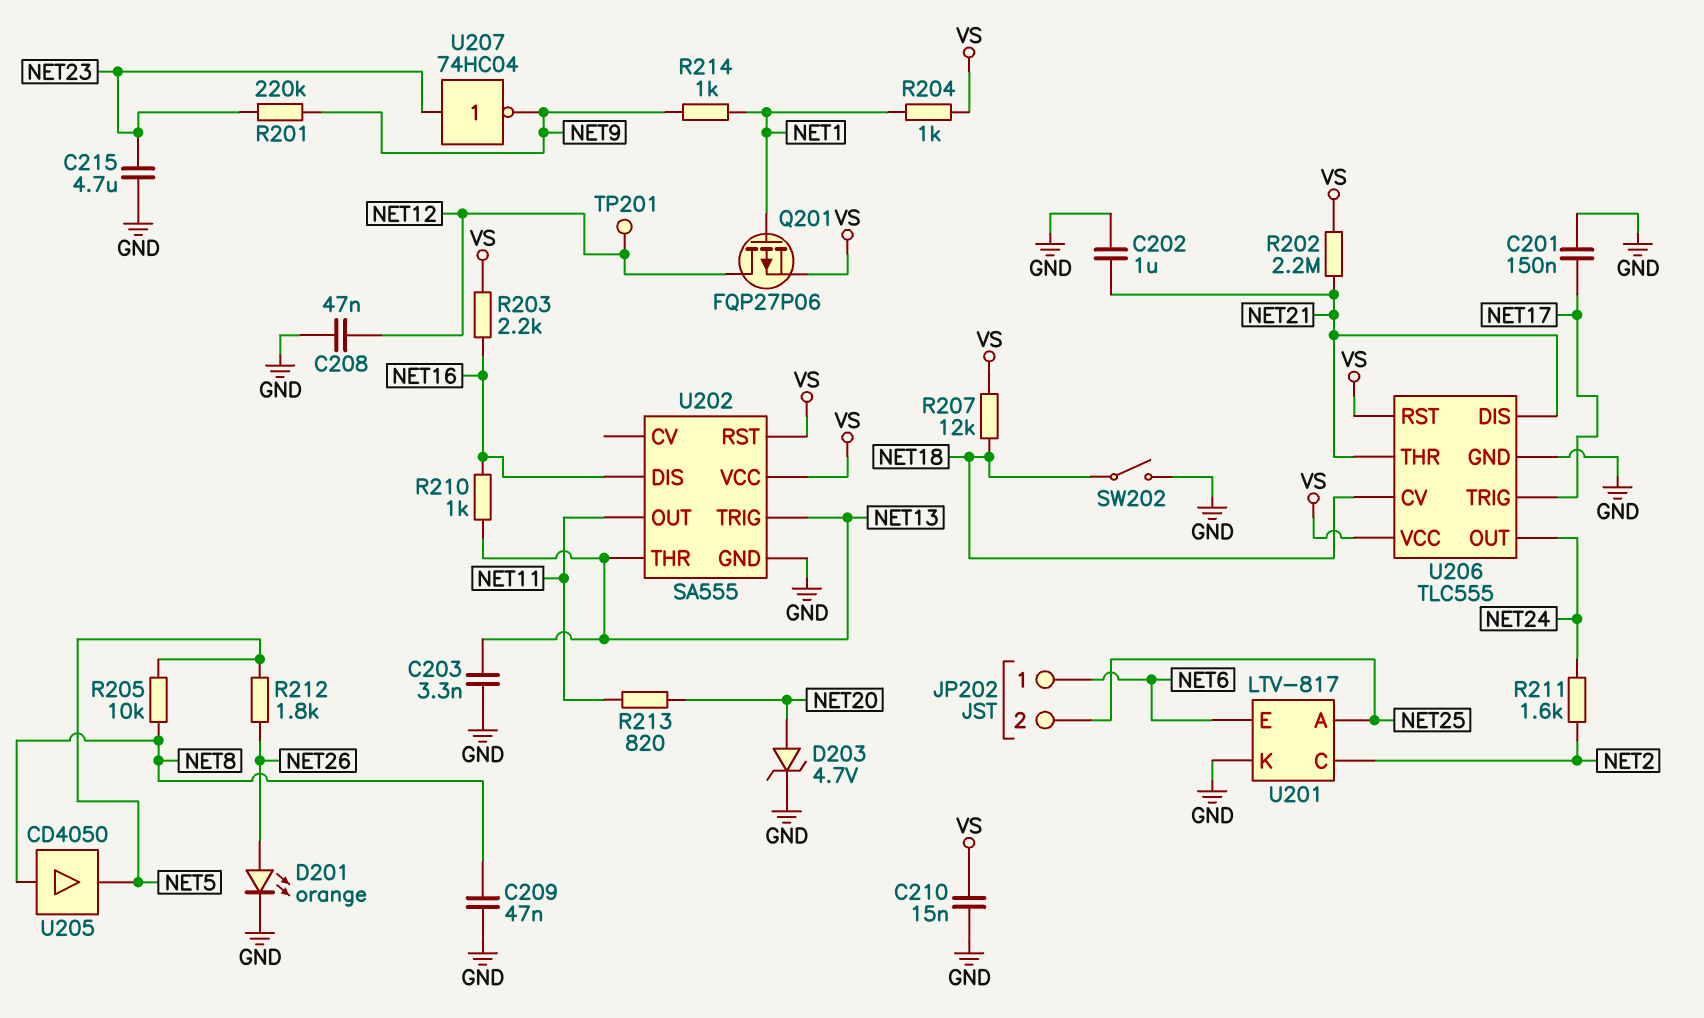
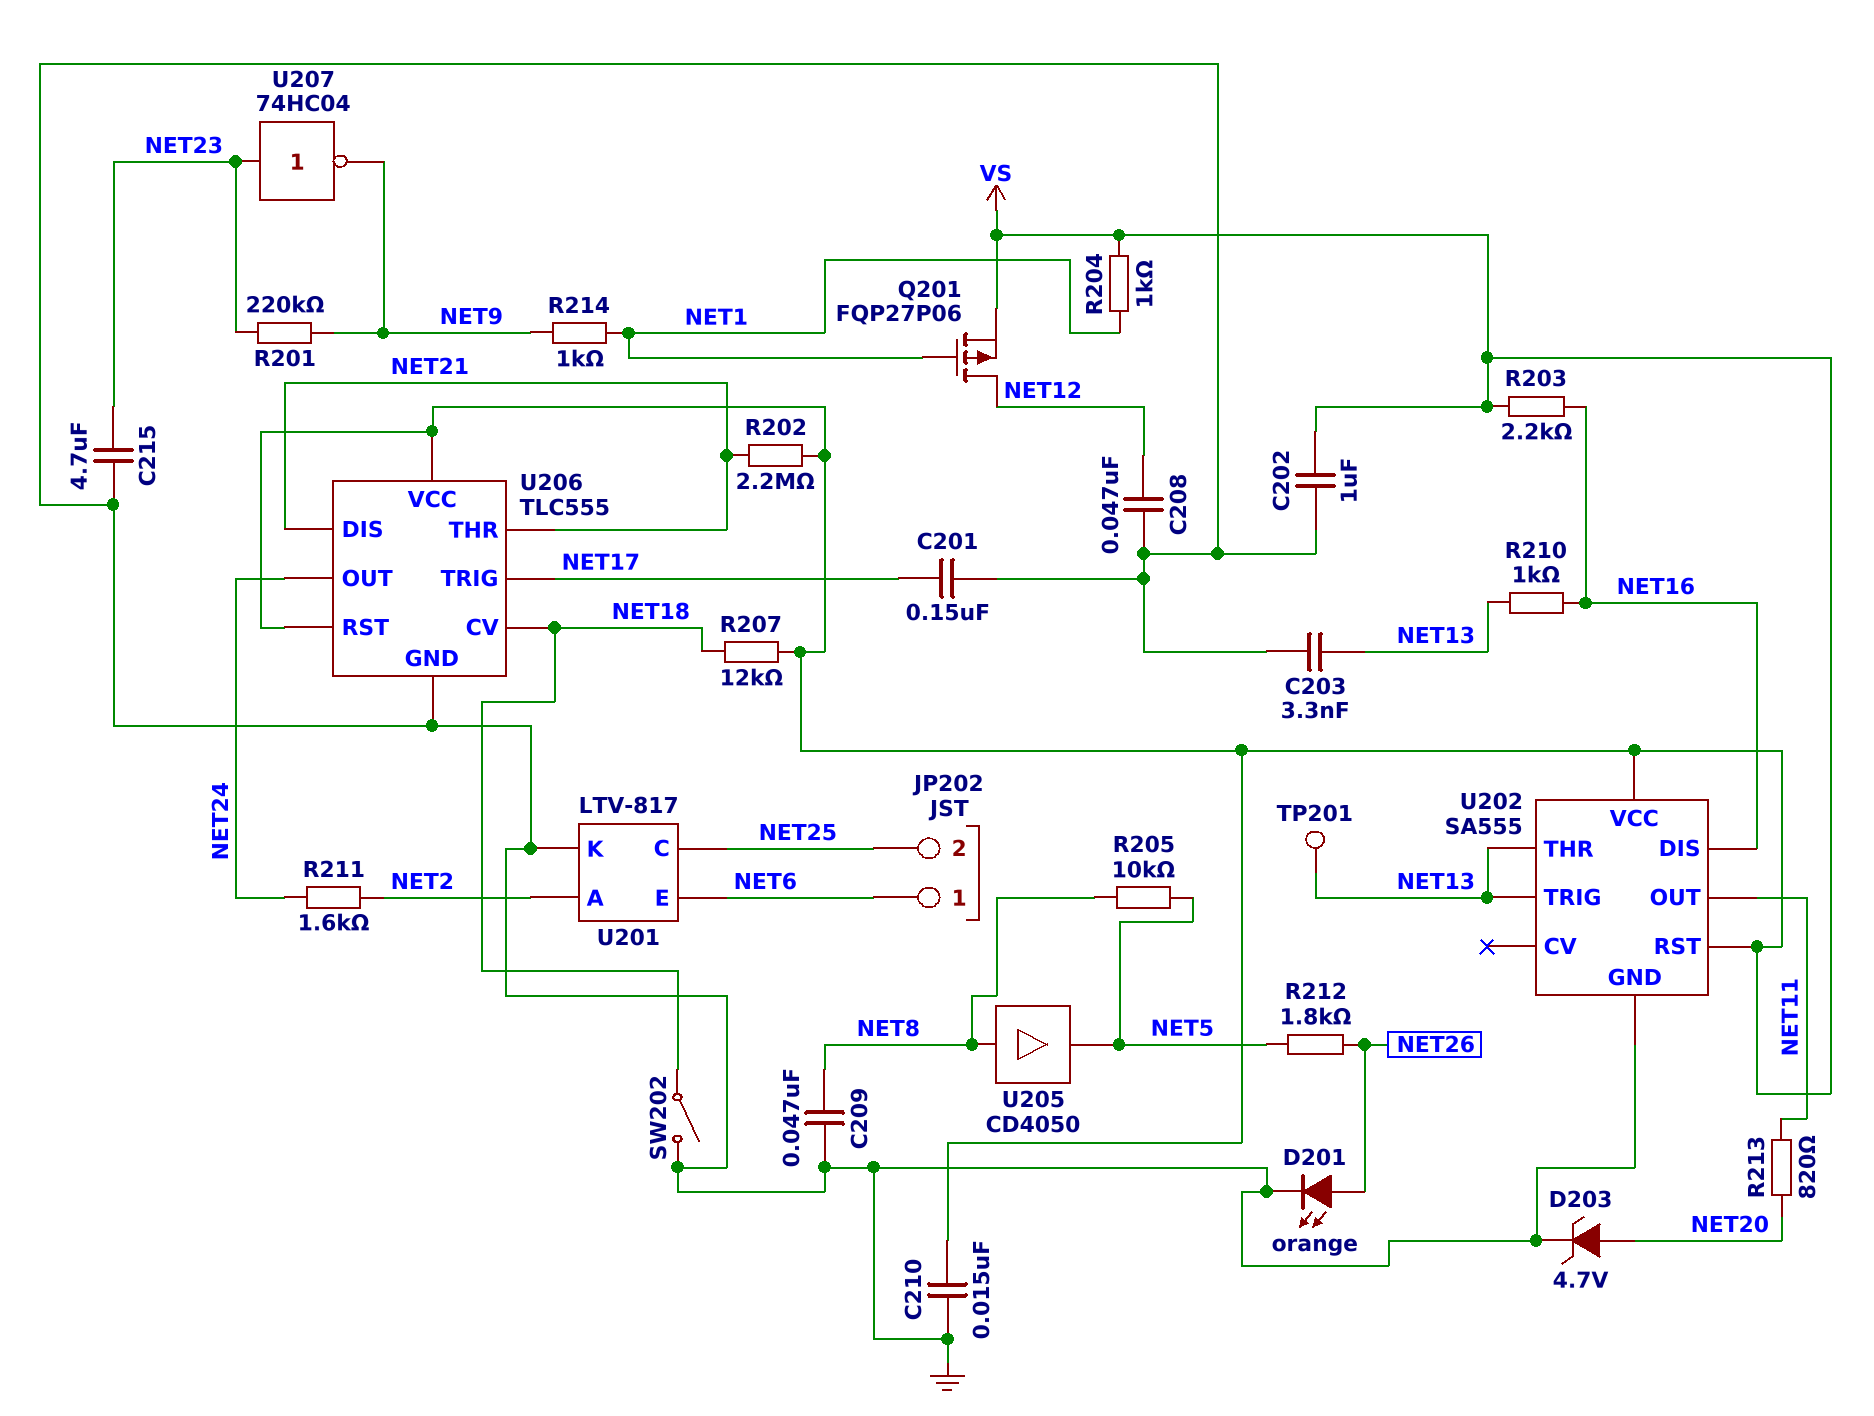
C202: 1uF (GND, NET21) -> 1uF (GND, VS)
TP201: test point (NET12) -> test point (NET13)
U201 pin A: NET25 -> NET2
U201 pin C: NET2 -> NET25

